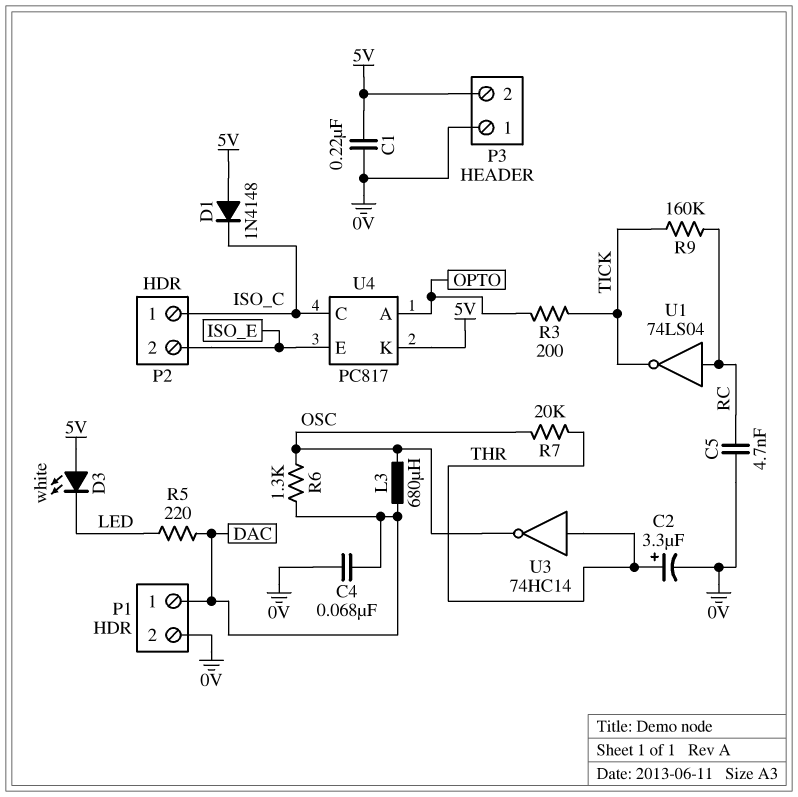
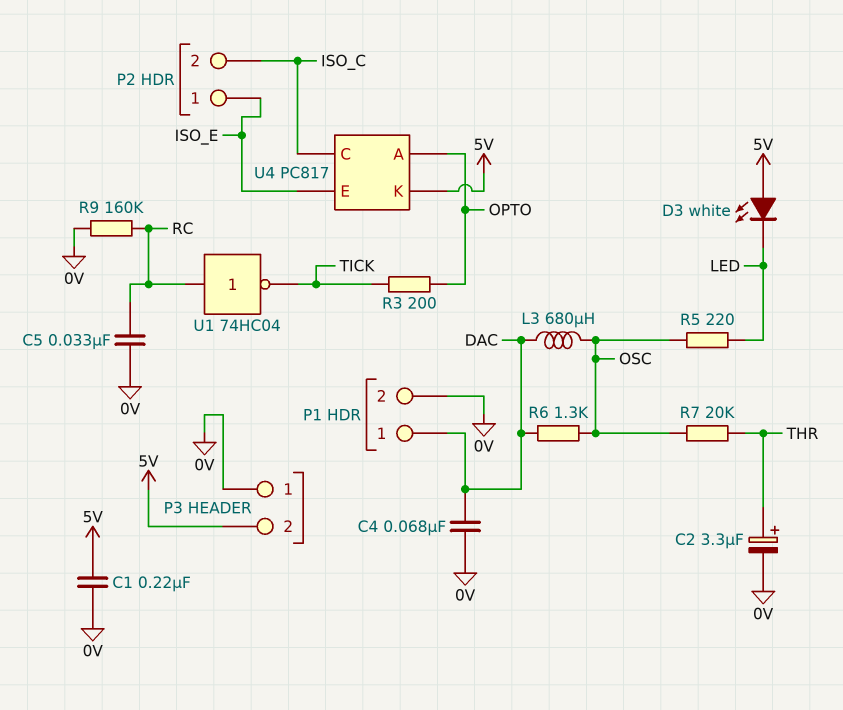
C5: 4.7nF (0V, RC) -> 33nF (0V, RC)
D1: diode 1N4148 (A 5V, K ISO_C) -> none
P2 pin 1: ISO_C -> ISO_E
P2 pin 2: ISO_E -> ISO_C
R5: 220 (DAC, LED) -> 220 (LED, OSC)
R9: 160k (RC, TICK) -> 160k (0V, RC)
U1: NOT 74LS04 (in RC, out TICK) -> NOT 74HC04 (in RC, out TICK)
U3: NOT 74HC14 (in THR, out OSC) -> none

